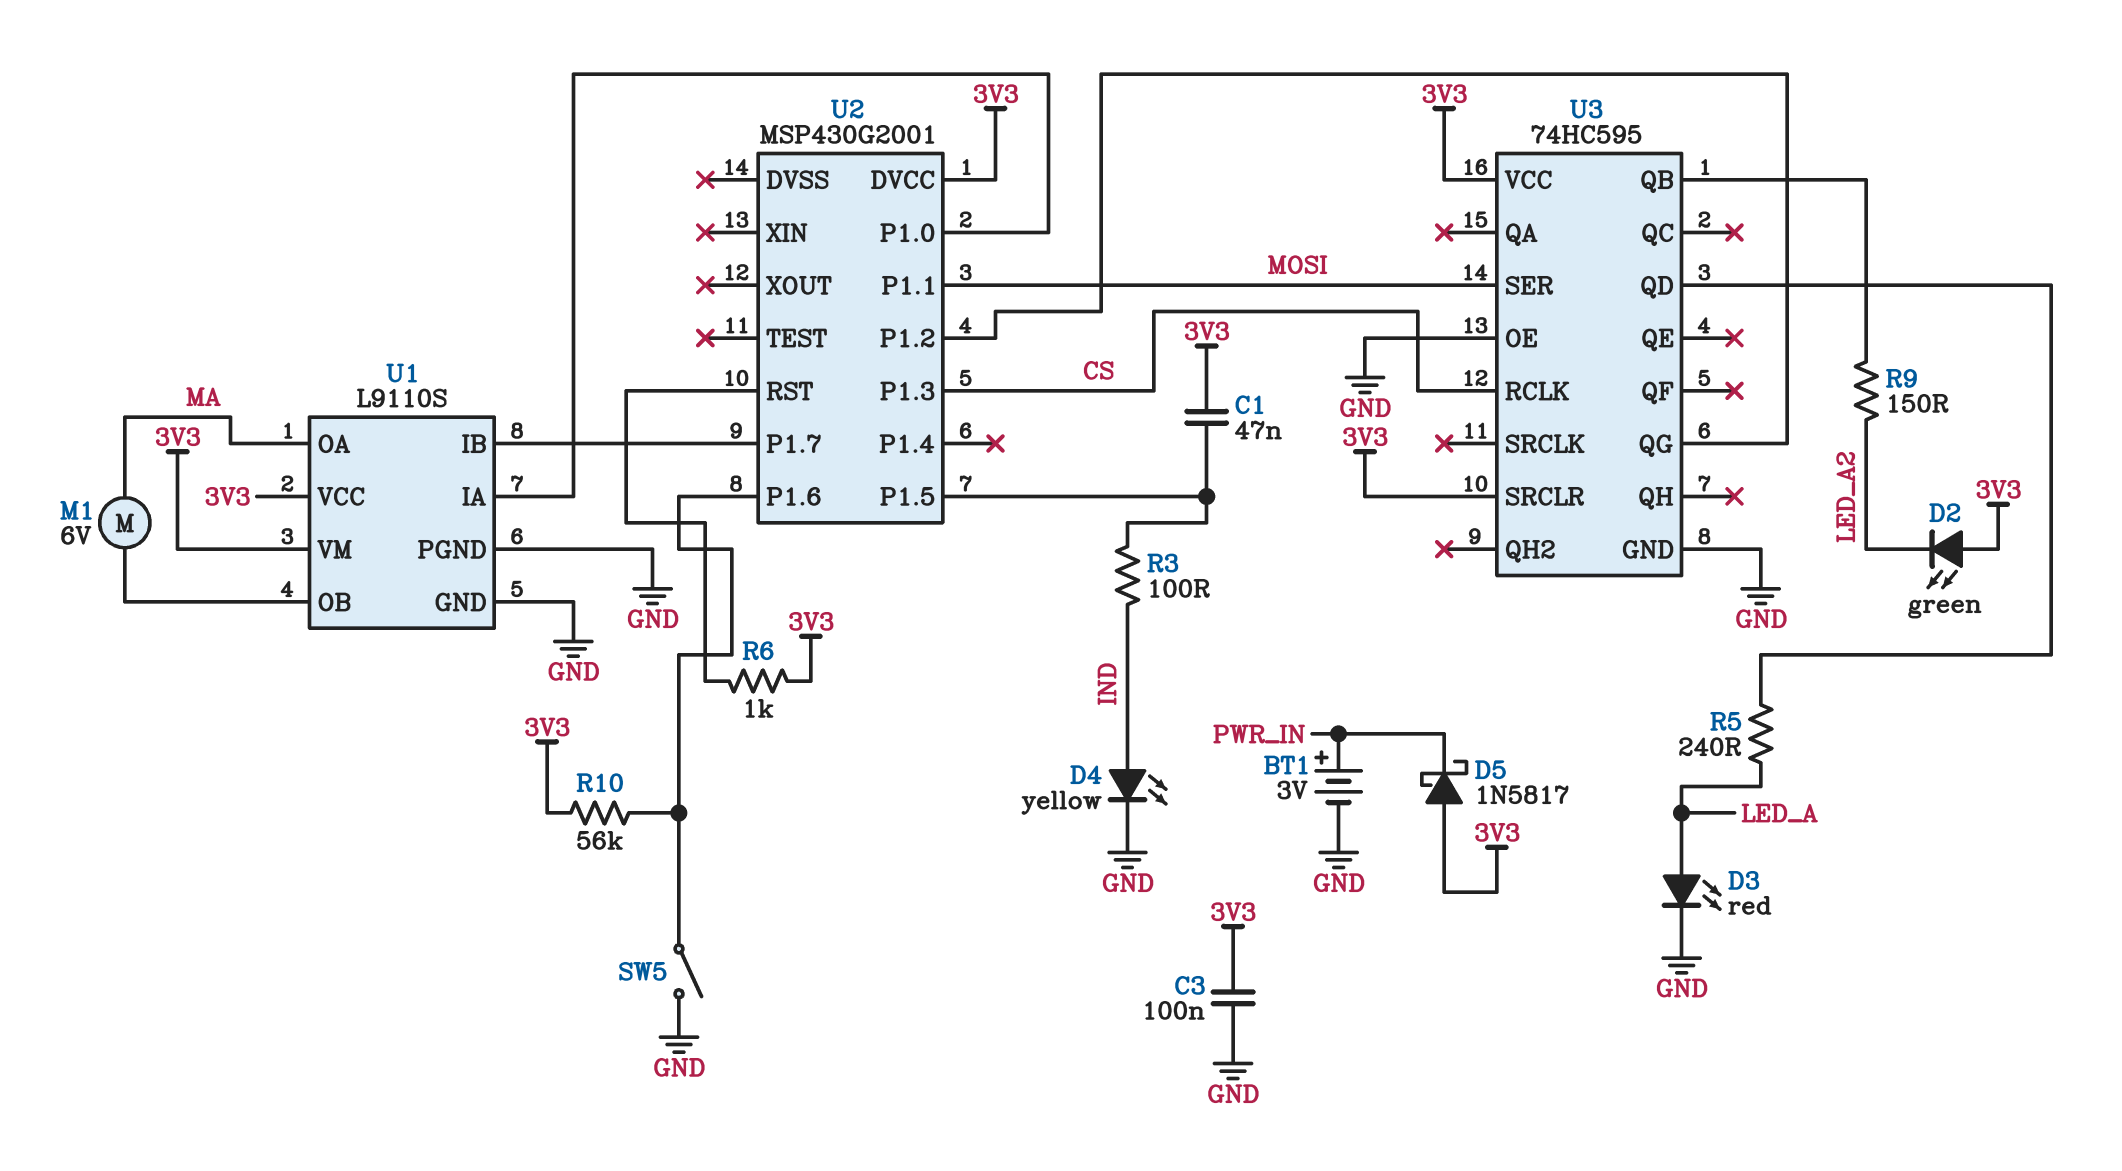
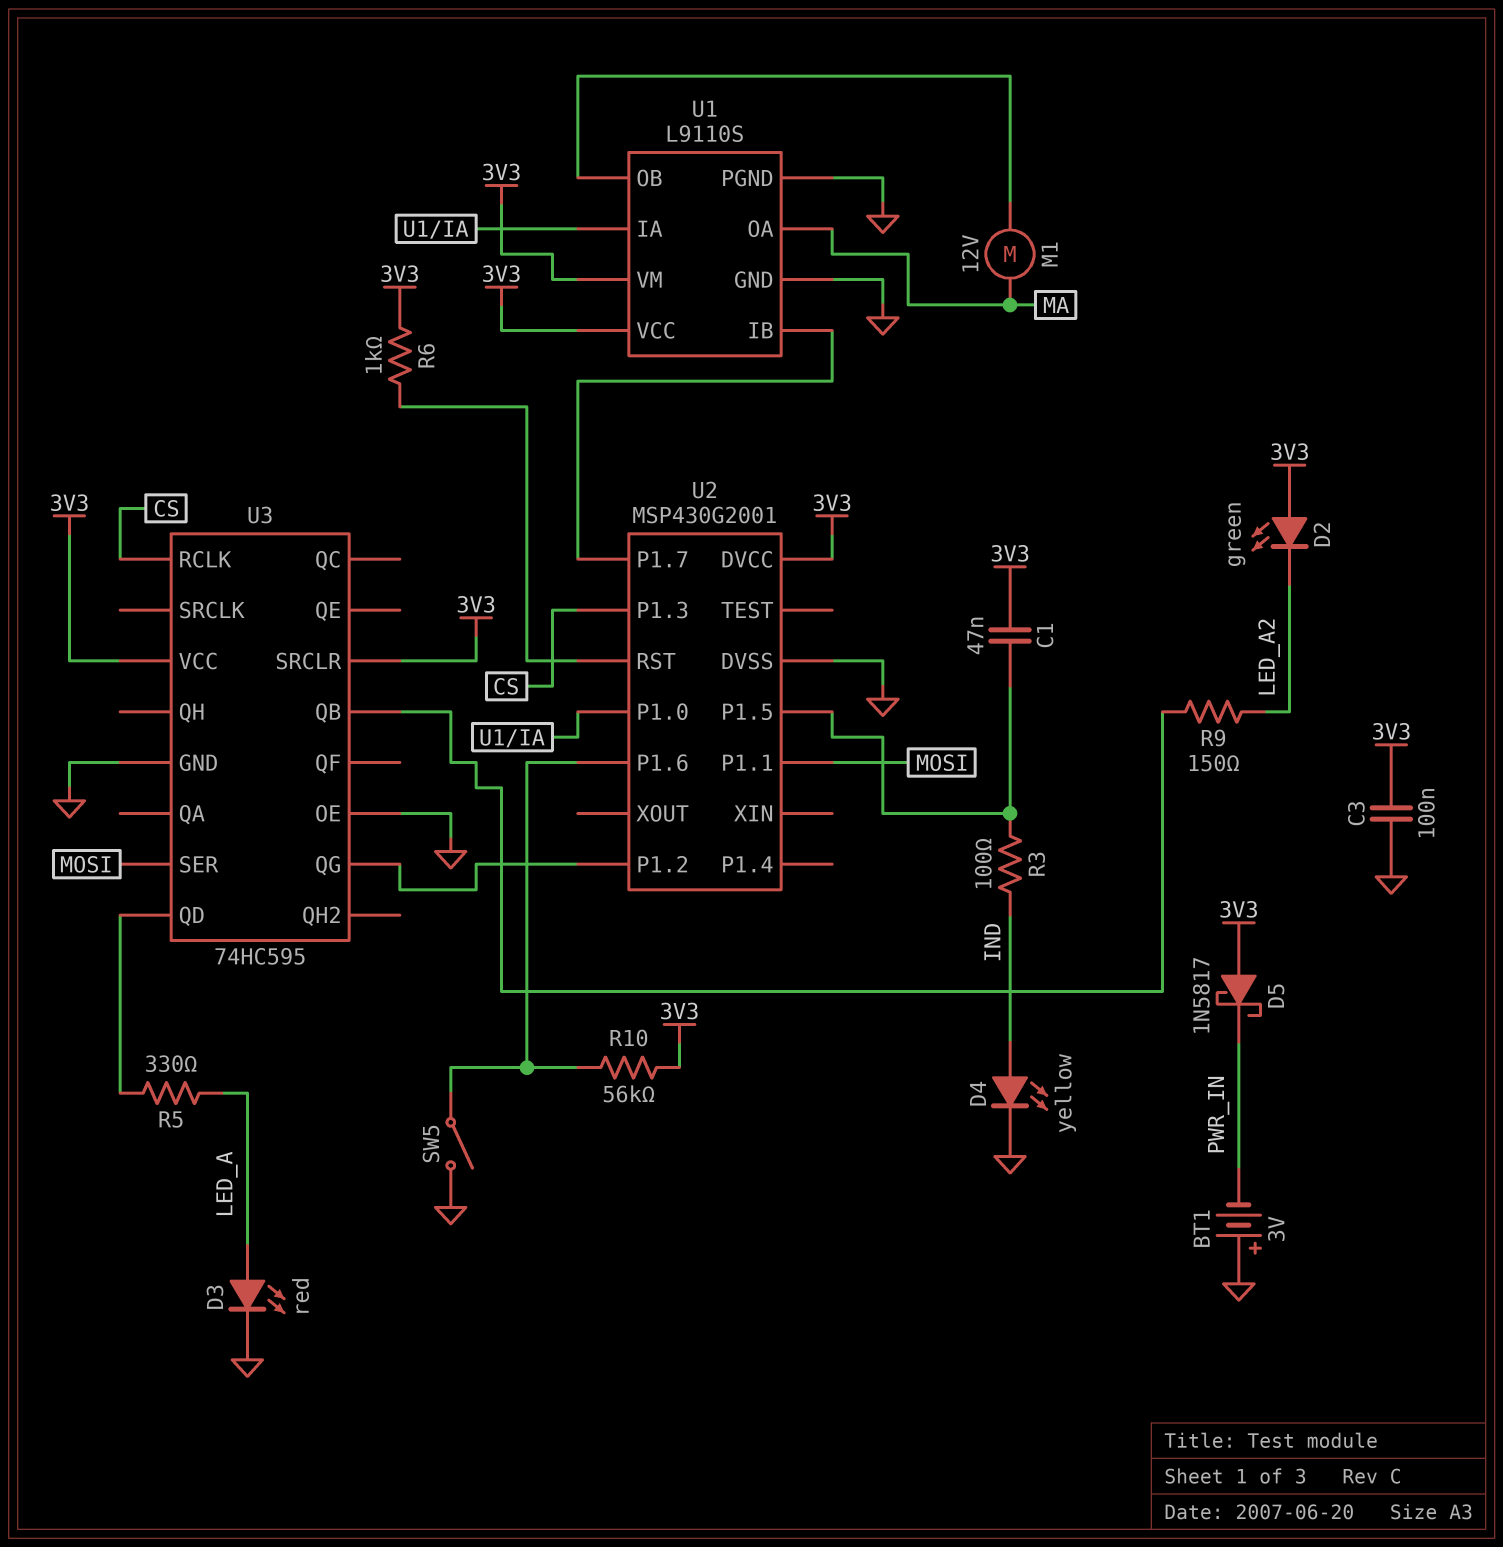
BT1: 3V (plus PWR_IN, minus GND) -> 3V (plus GND, minus PWR_IN)
M1: motor 6V (MA, U1/OB) -> motor 12V (MA, U1/OB)
R5: 240 (LED_A, U3/QD) -> 330 (LED_A, U3/QD)
U2 pin DVSS: none -> GND

